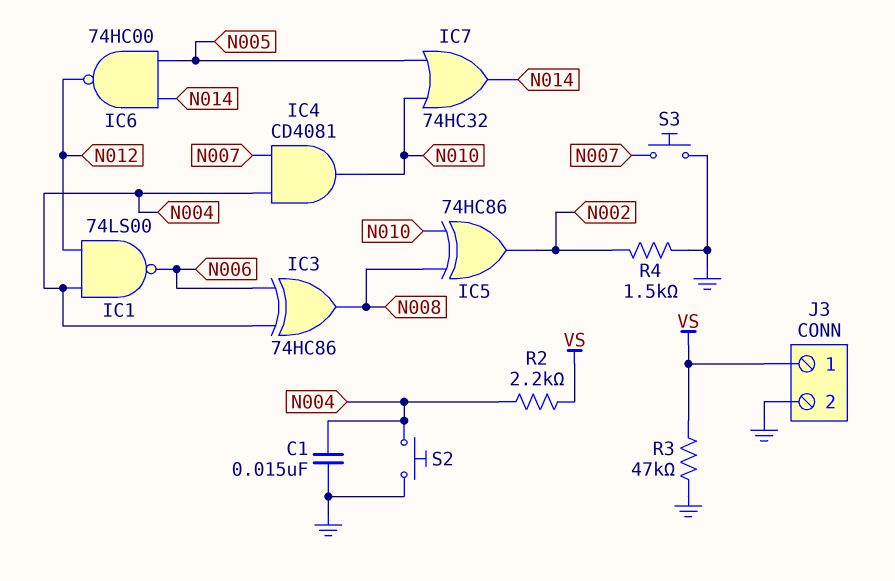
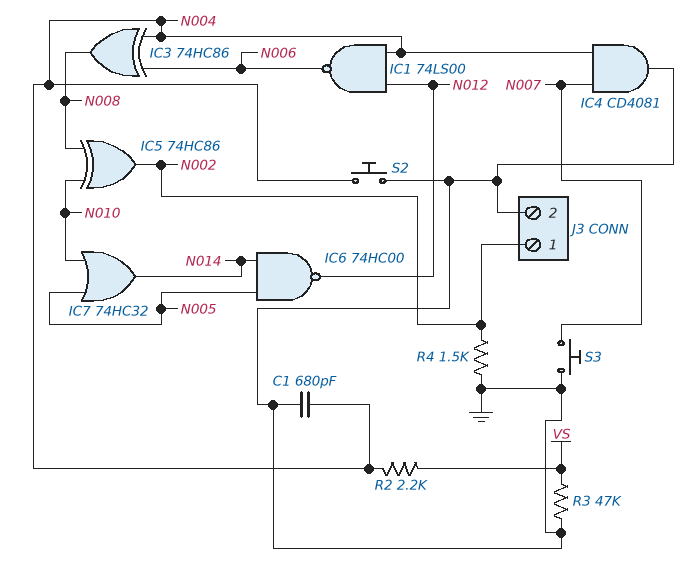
C1: 15nF (GND, N004) -> 680pF (GND, N004)
IC4: AND CD4081 (in N004, in N007, out N010) -> AND CD4081 (in N004, in N007, out GND)
J3 pin 1: VS -> N002

